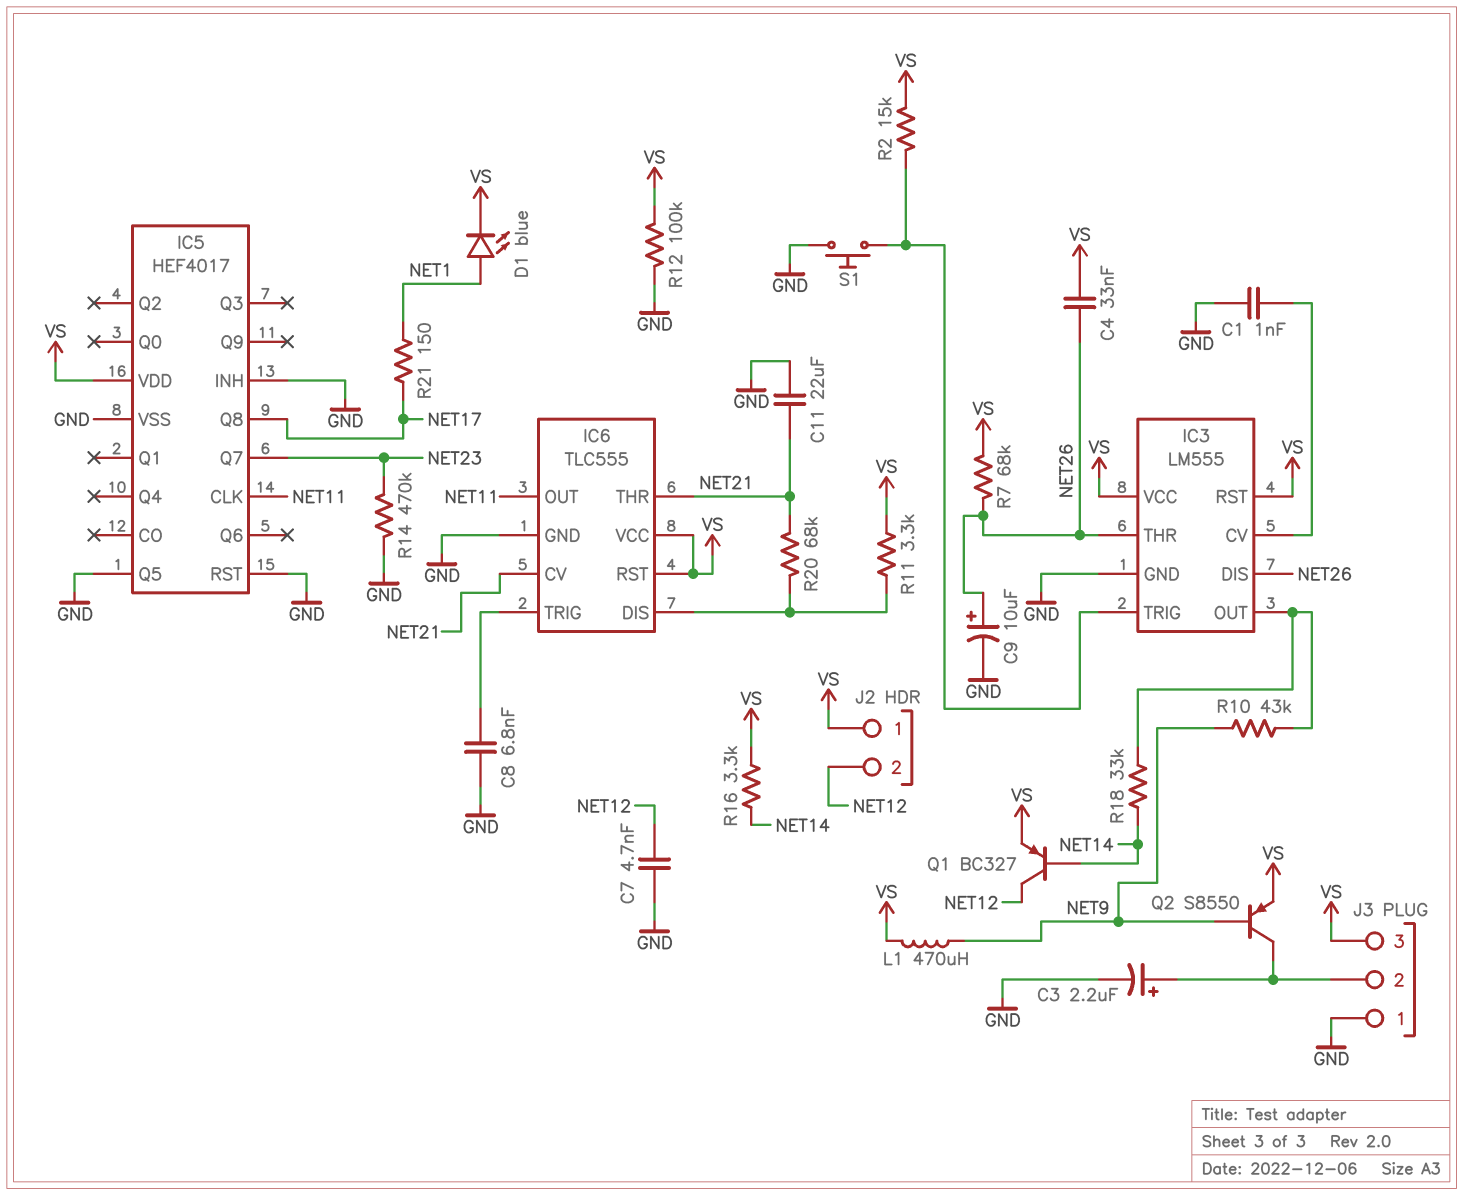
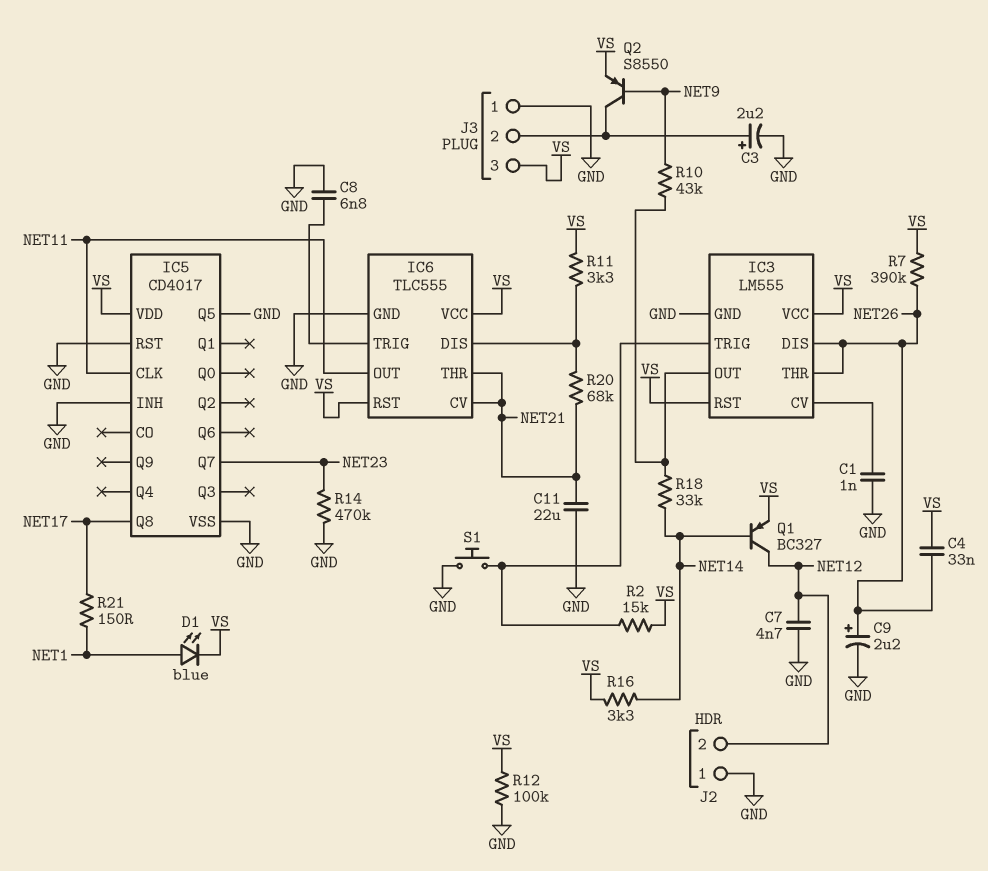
C9: 10uF (plus NET26, minus GND) -> 2.2uF (plus NET26, minus GND)
IC5: HEF4017 -> CD4017
J2 pin 1: VS -> GND
L1: 470uH (NET9, VS) -> none
R7: 68k (NET26, VS) -> 390k (NET26, VS)

